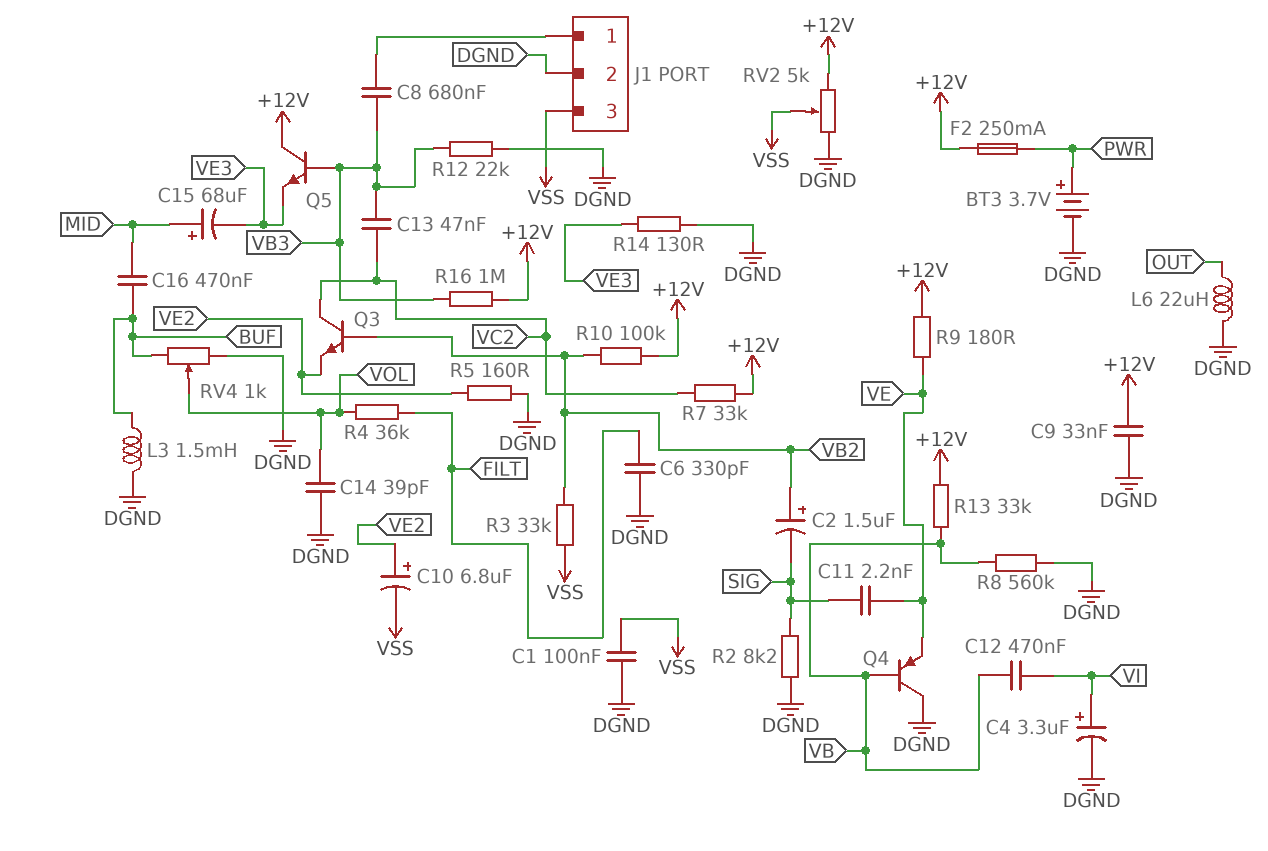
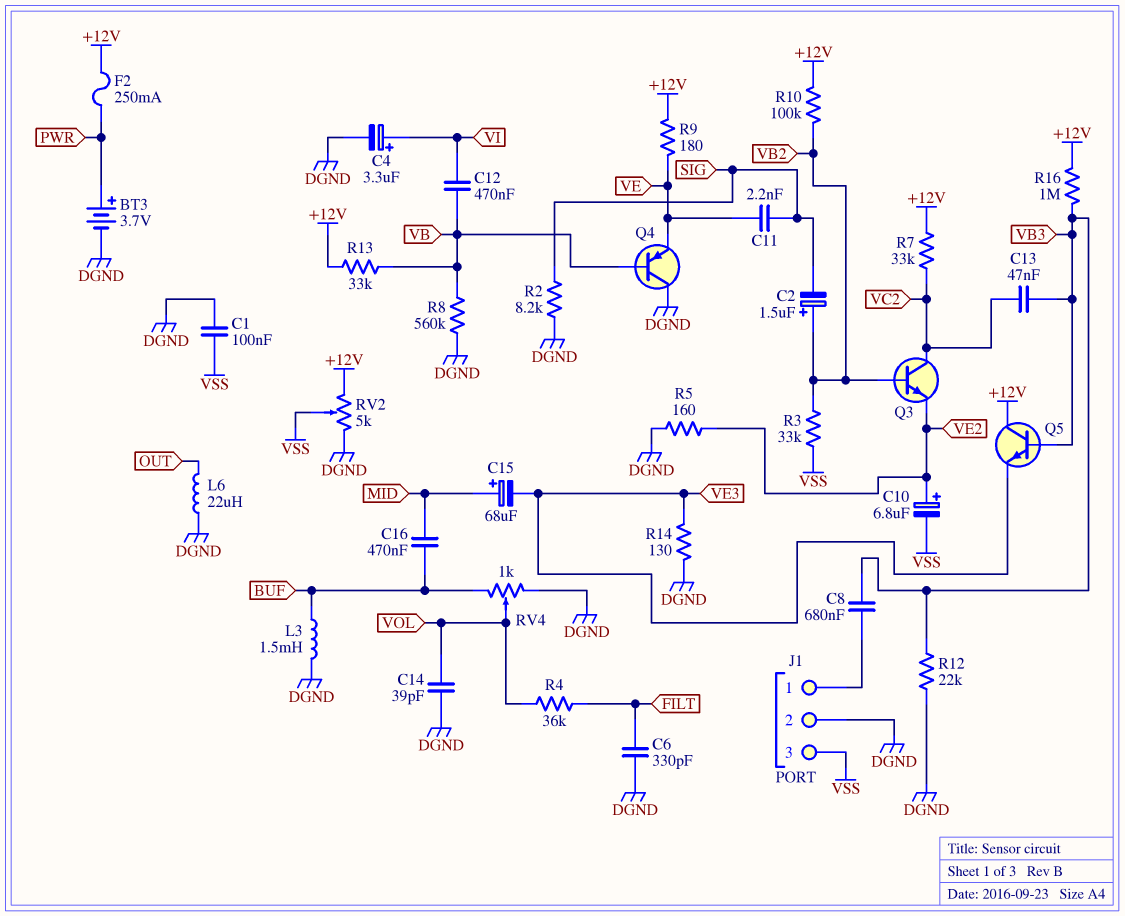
C9: 33nF (+12V, DGND) -> none

